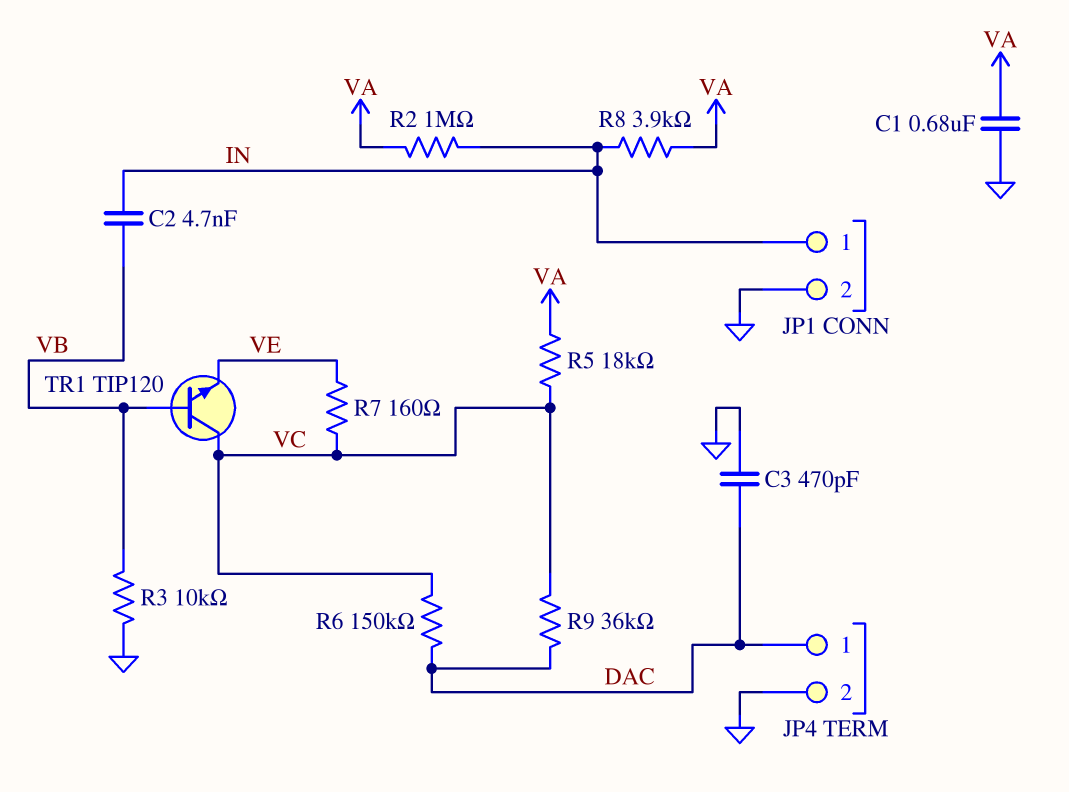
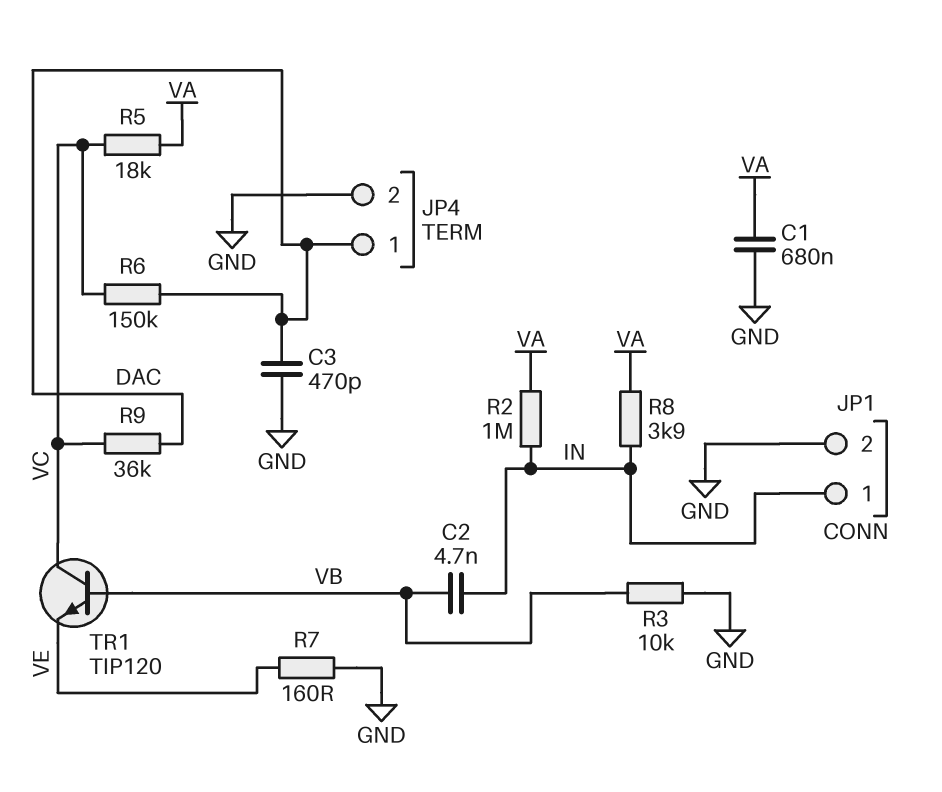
R7: 160 (VC, VE) -> 160 (GND, VE)

